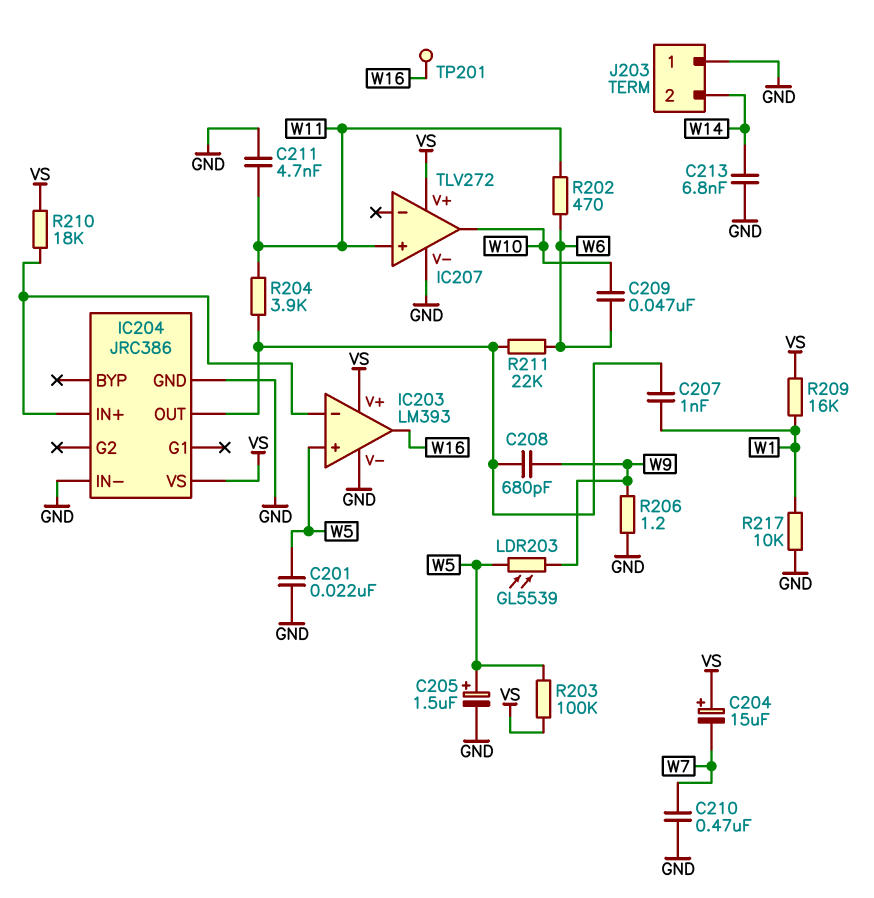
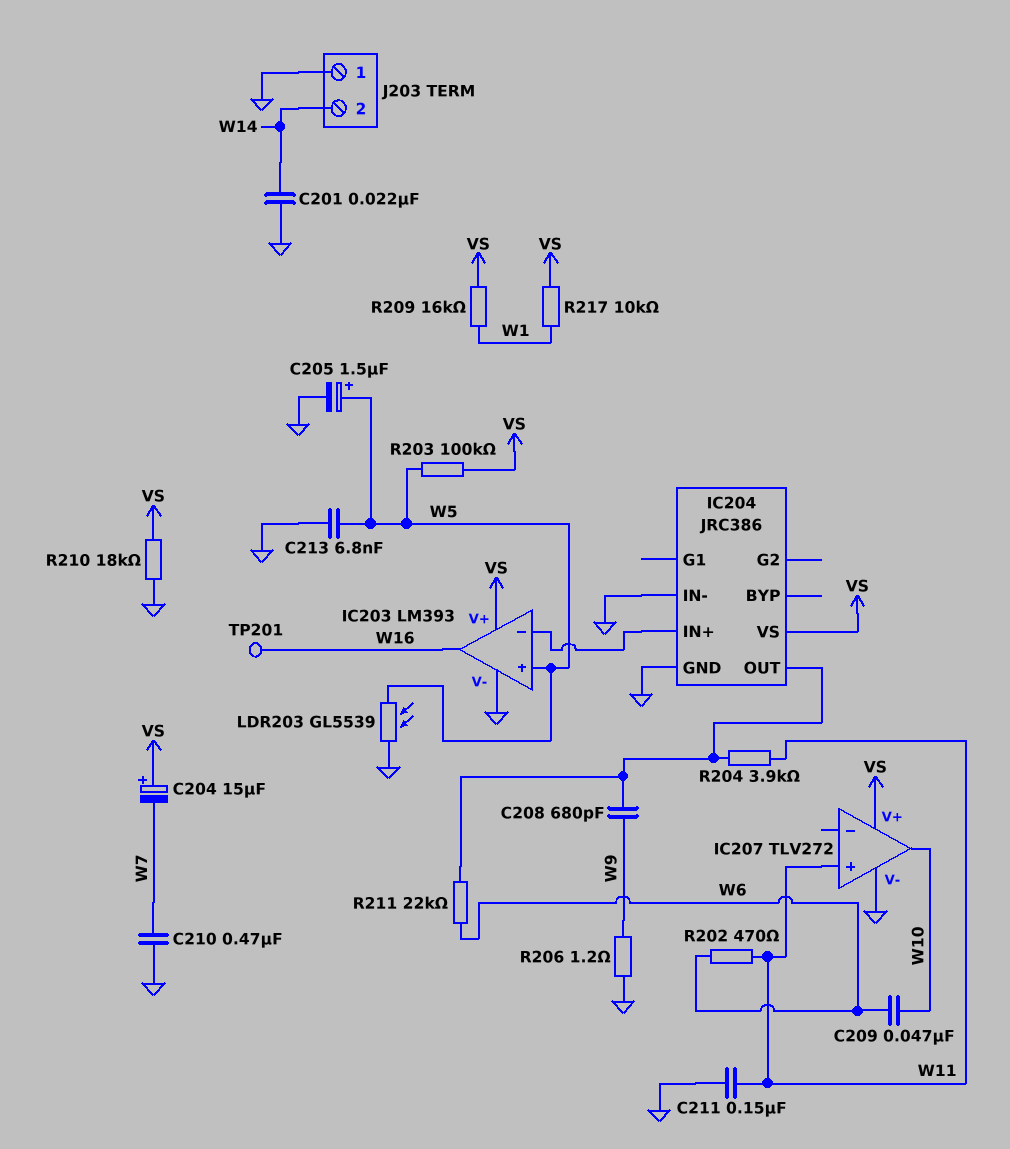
C201: 22nF (GND, W5) -> 22nF (GND, W14)
C207: 1nF (IC204/OUT, W1) -> none
C211: 4.7nF (GND, W11) -> 150nF (GND, W11)
C213: 6.8nF (GND, W14) -> 6.8nF (GND, W5)
LDR203: GL5539 (W5, W9) -> GL5539 (GND, W5)
R210: 18k (IC203/in-, VS) -> 18k (GND, VS)
R217: 10k (GND, W1) -> 10k (VS, W1)

